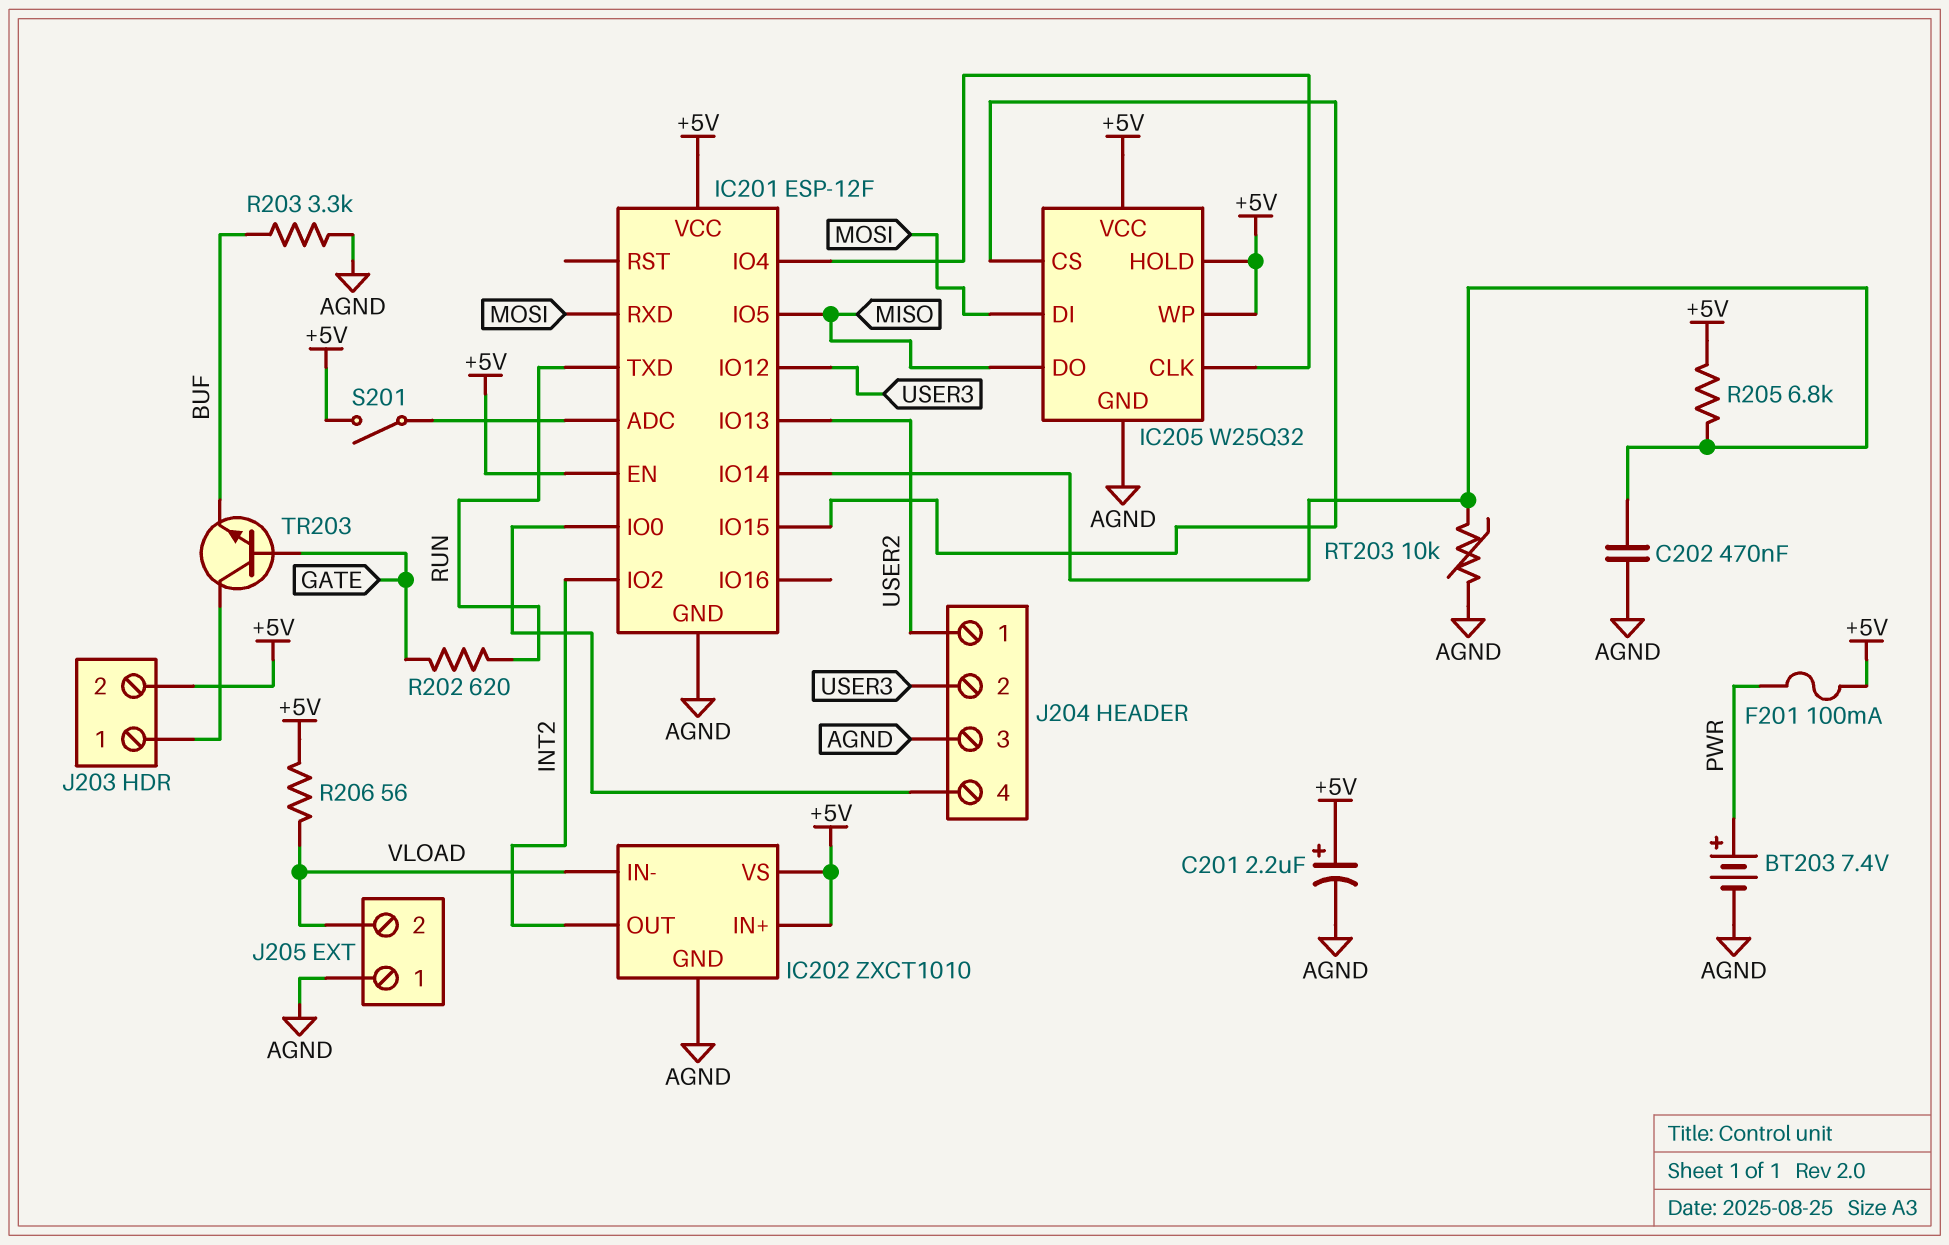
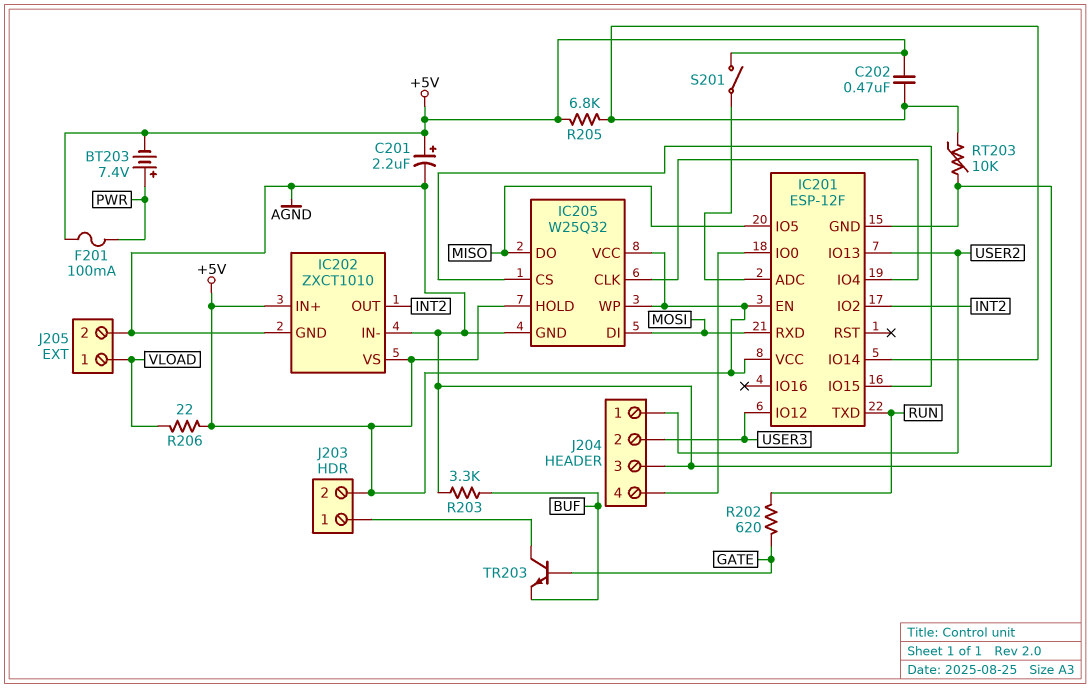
BT203: 7.4V (plus PWR, minus AGND) -> 7.4V (plus PWR, minus +5V)
C202: 470nF (AGND, IC201/IO14) -> 470nF (+5V, IC201/IO14)
IC202 pin IN-: VLOAD -> AGND
J205 pin 1: AGND -> VLOAD
J205 pin 2: VLOAD -> AGND
R206: 56 (+5V, VLOAD) -> 22 (+5V, VLOAD)

